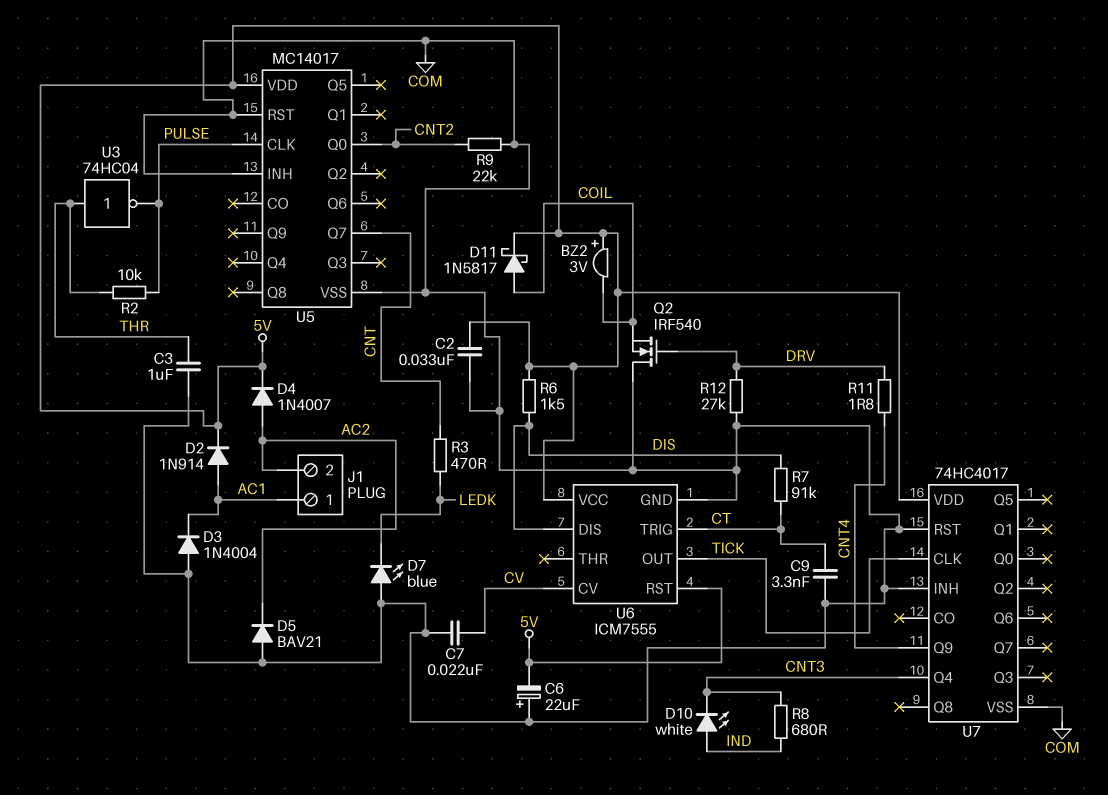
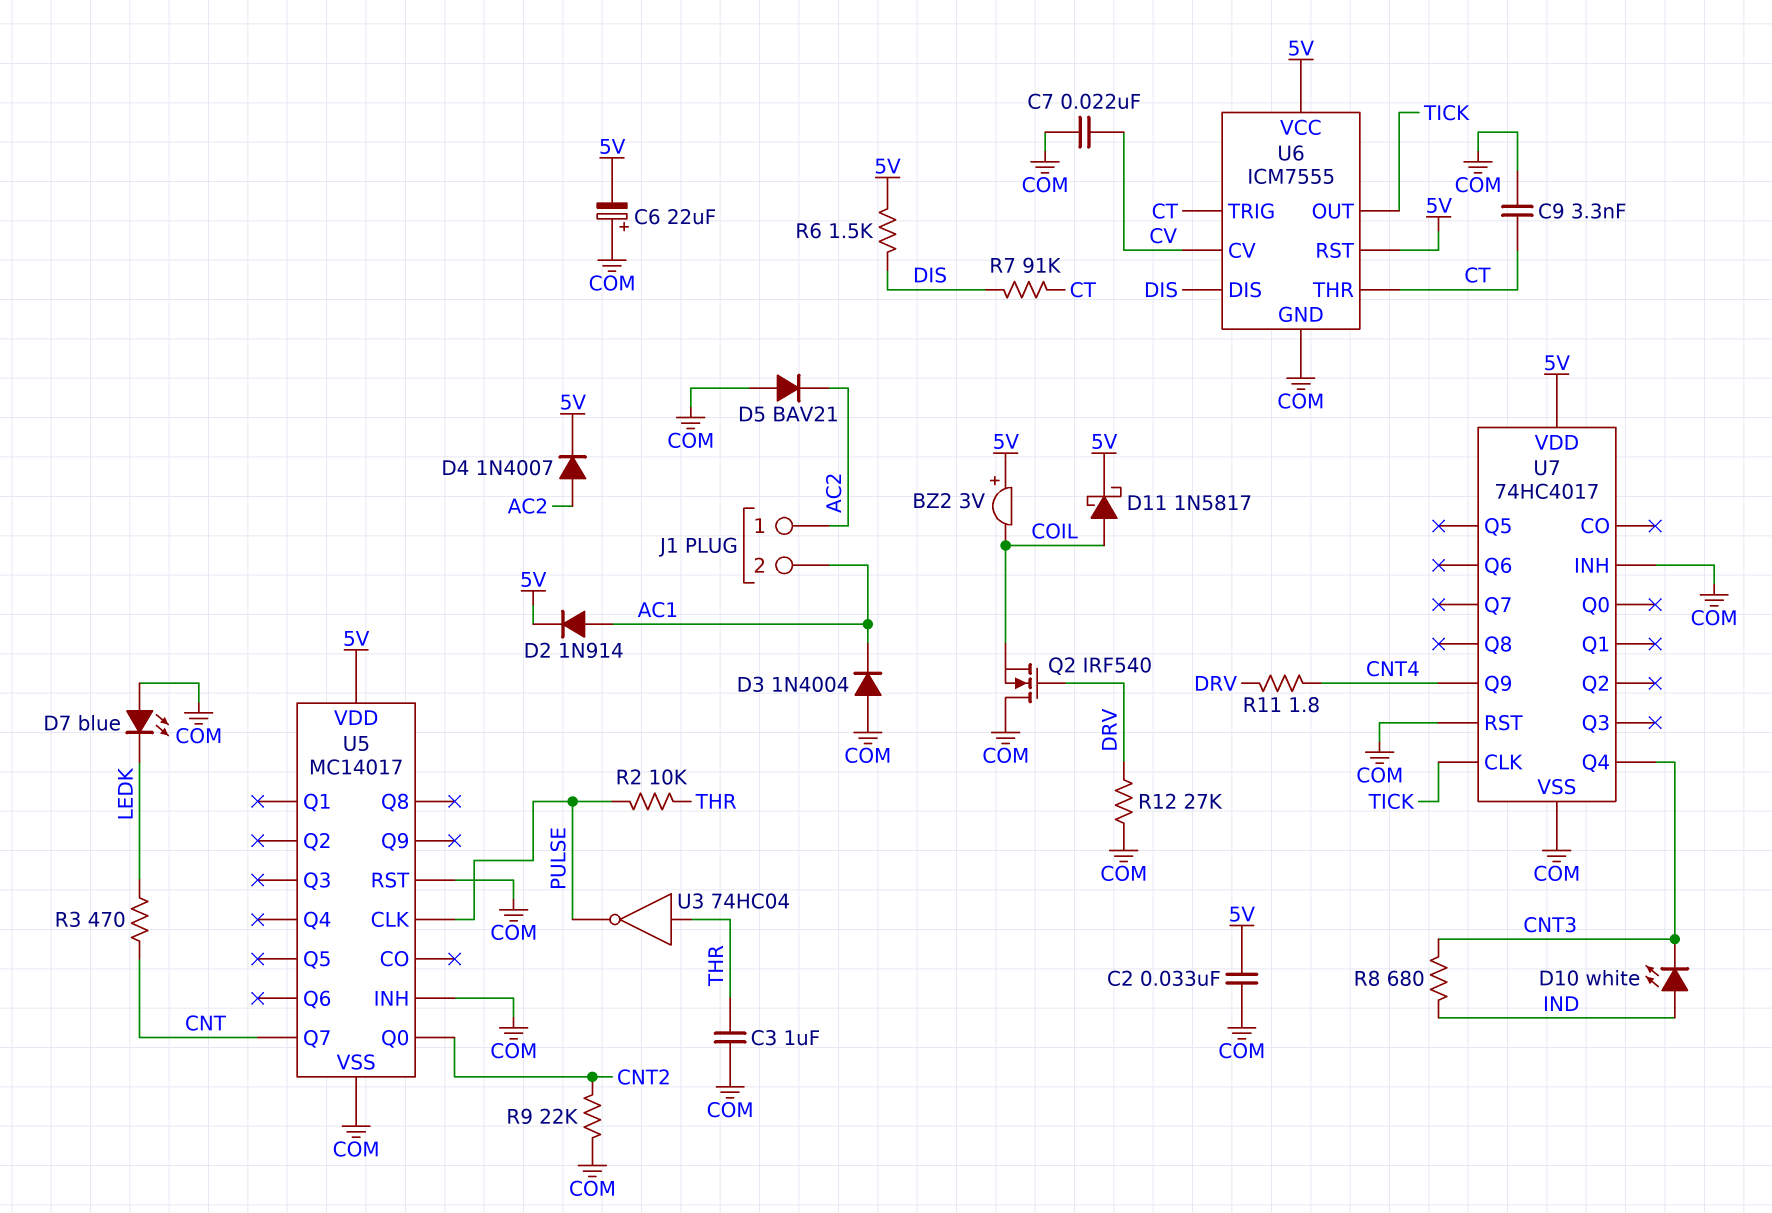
J1 pin 1: AC1 -> AC2
J1 pin 2: AC2 -> AC1
U6 pin THR: none -> CT

